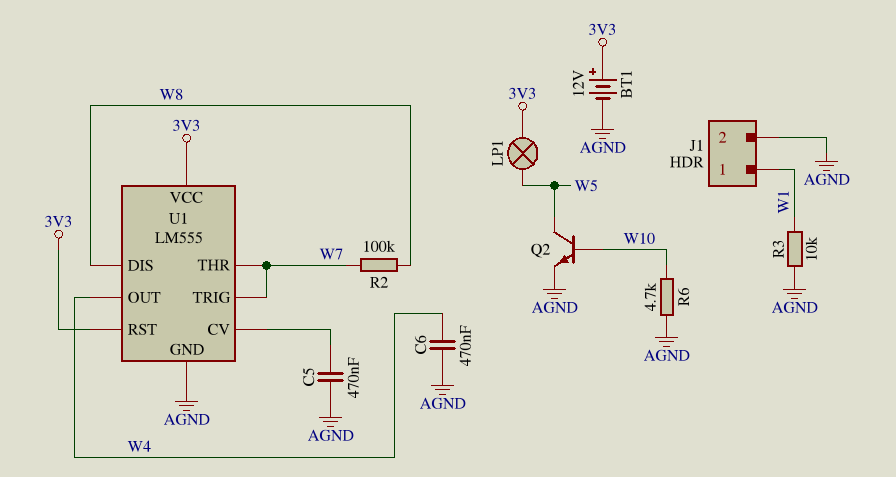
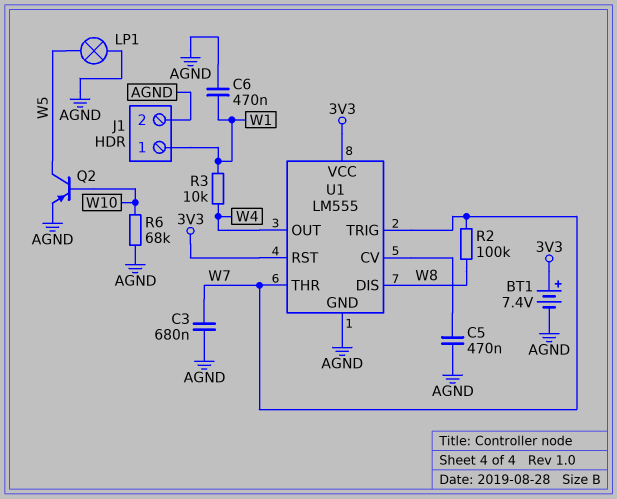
BT1: 12V (plus 3V3, minus AGND) -> 7.4V (plus 3V3, minus AGND)
C3: none -> 680nF (AGND, W7)
C6: 470nF (AGND, W4) -> 470nF (AGND, W1)
LP1: lamp (3V3, W5) -> lamp (AGND, W5)
Q2: NPN (B W10, C W5, E AGND) -> PNP (B W10, C W5, E AGND)
R3: 10k (AGND, W1) -> 10k (W1, W4)
R6: 4.7k (AGND, W10) -> 68k (AGND, W10)

